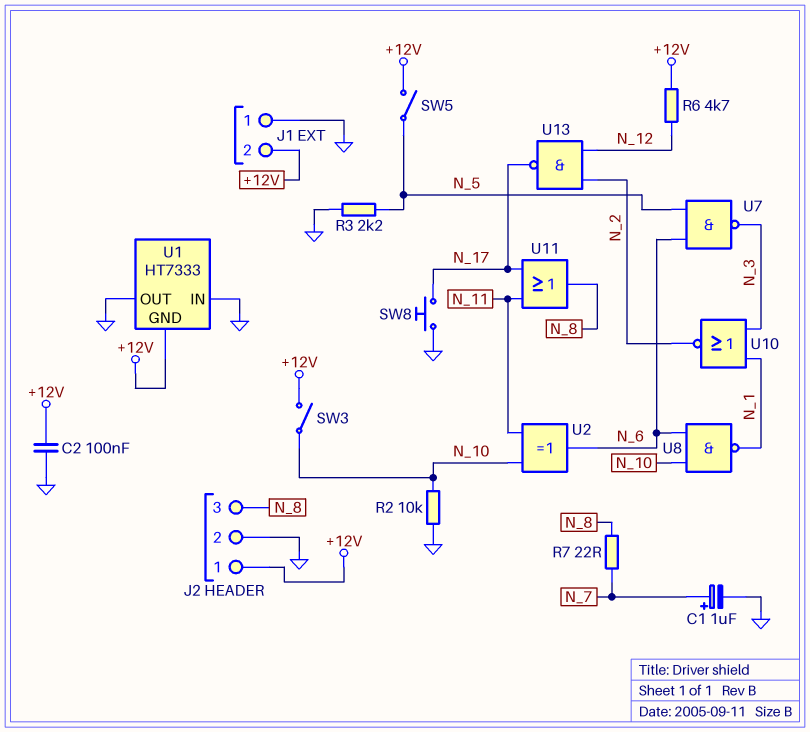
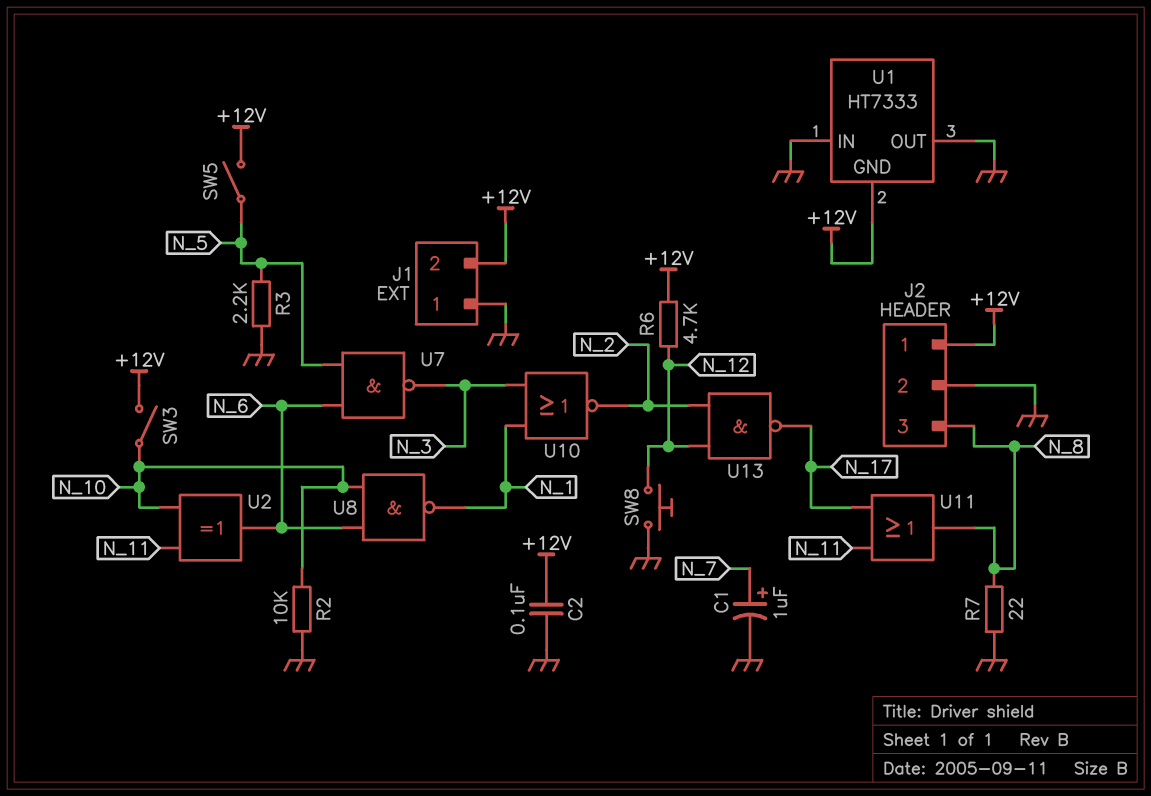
R7: 22 (N_7, N_8) -> 22 (GND, N_8)
SW8: button (GND, N_17) -> button (GND, N_12)

